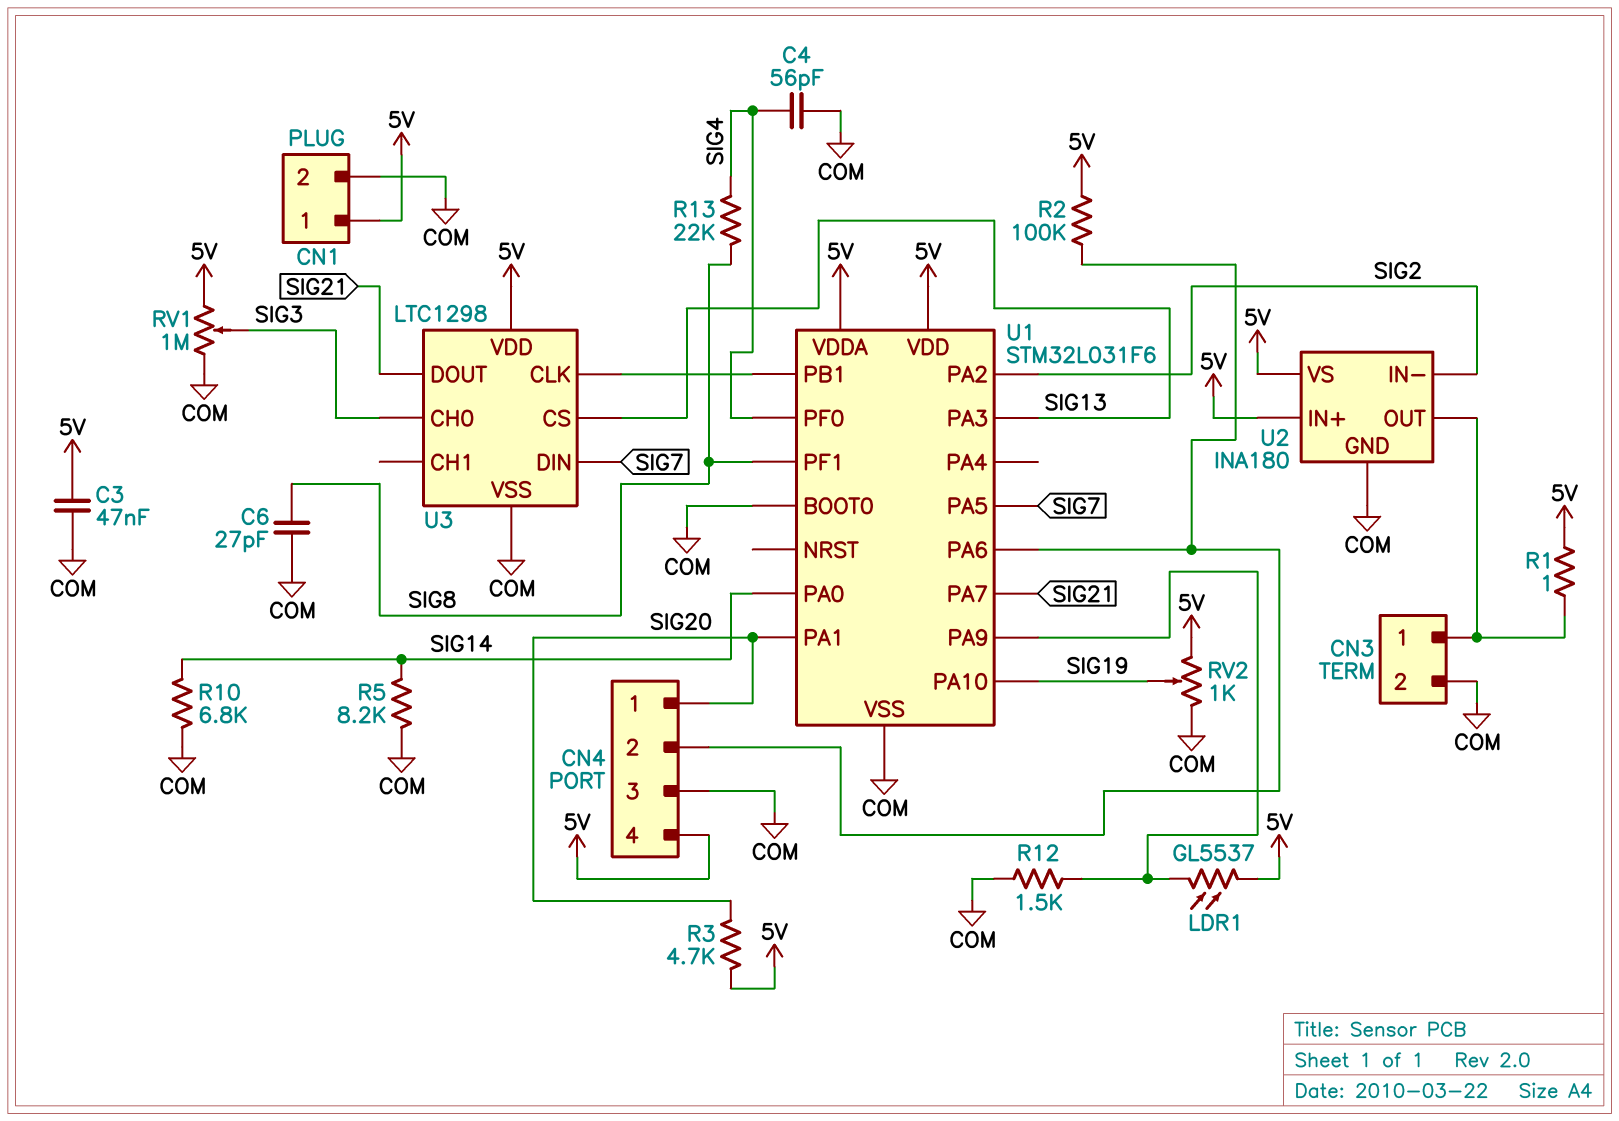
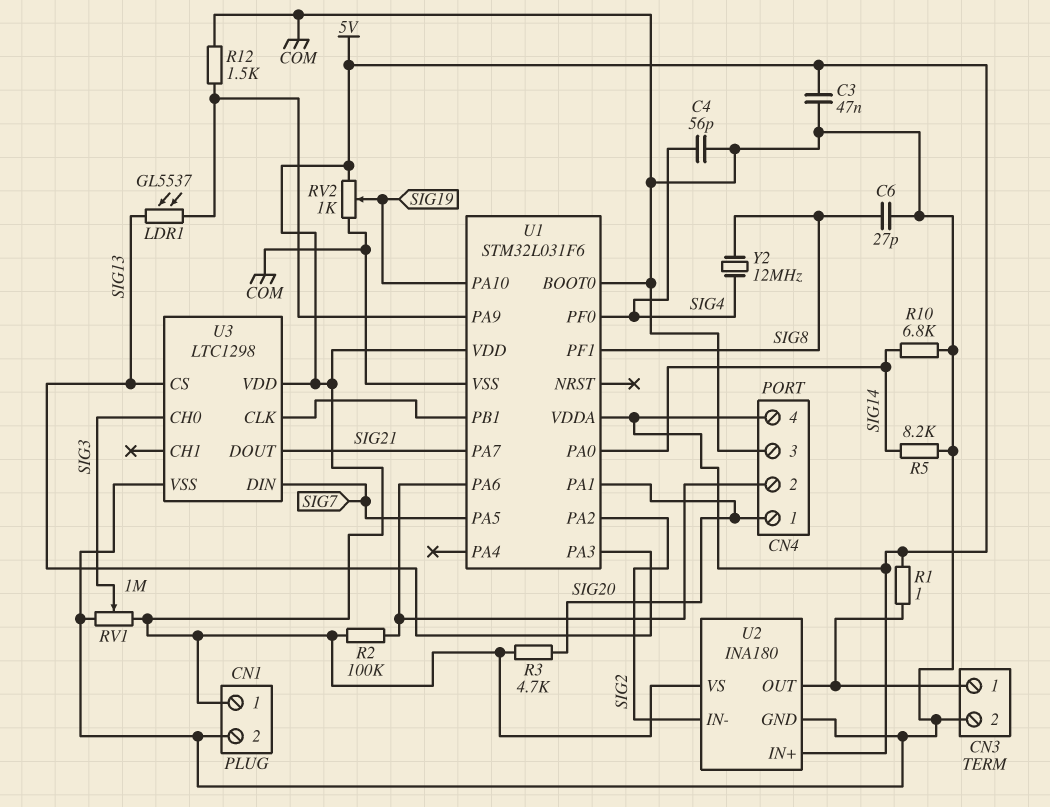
LDR1: GL5537 (5V, U1/PA9) -> GL5537 (SIG13, U1/PA9)
R13: 22k (SIG4, SIG8) -> none
Y2: none -> 12MHz (SIG4, SIG8)

